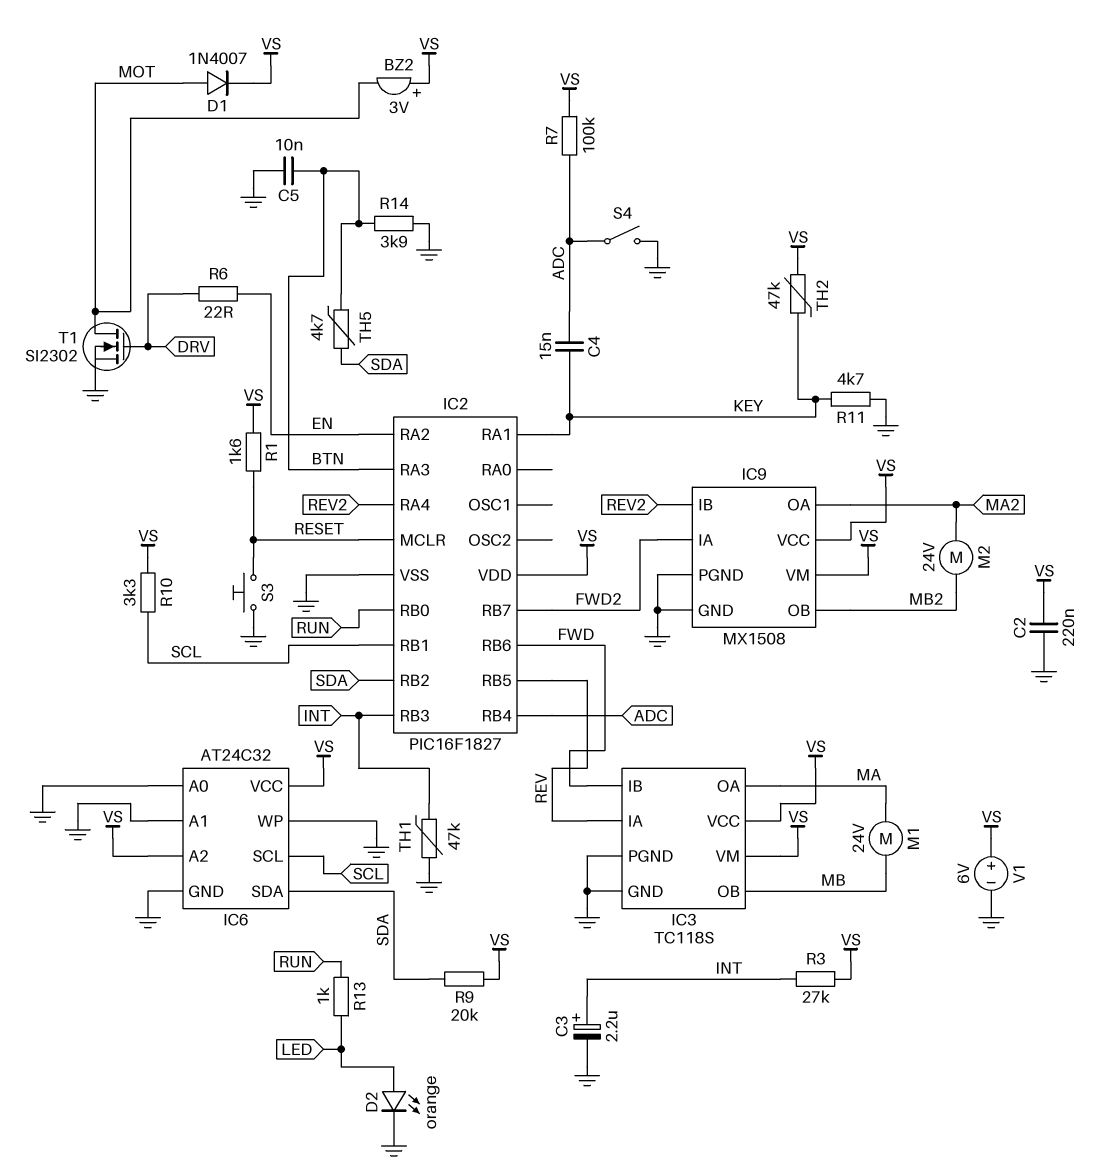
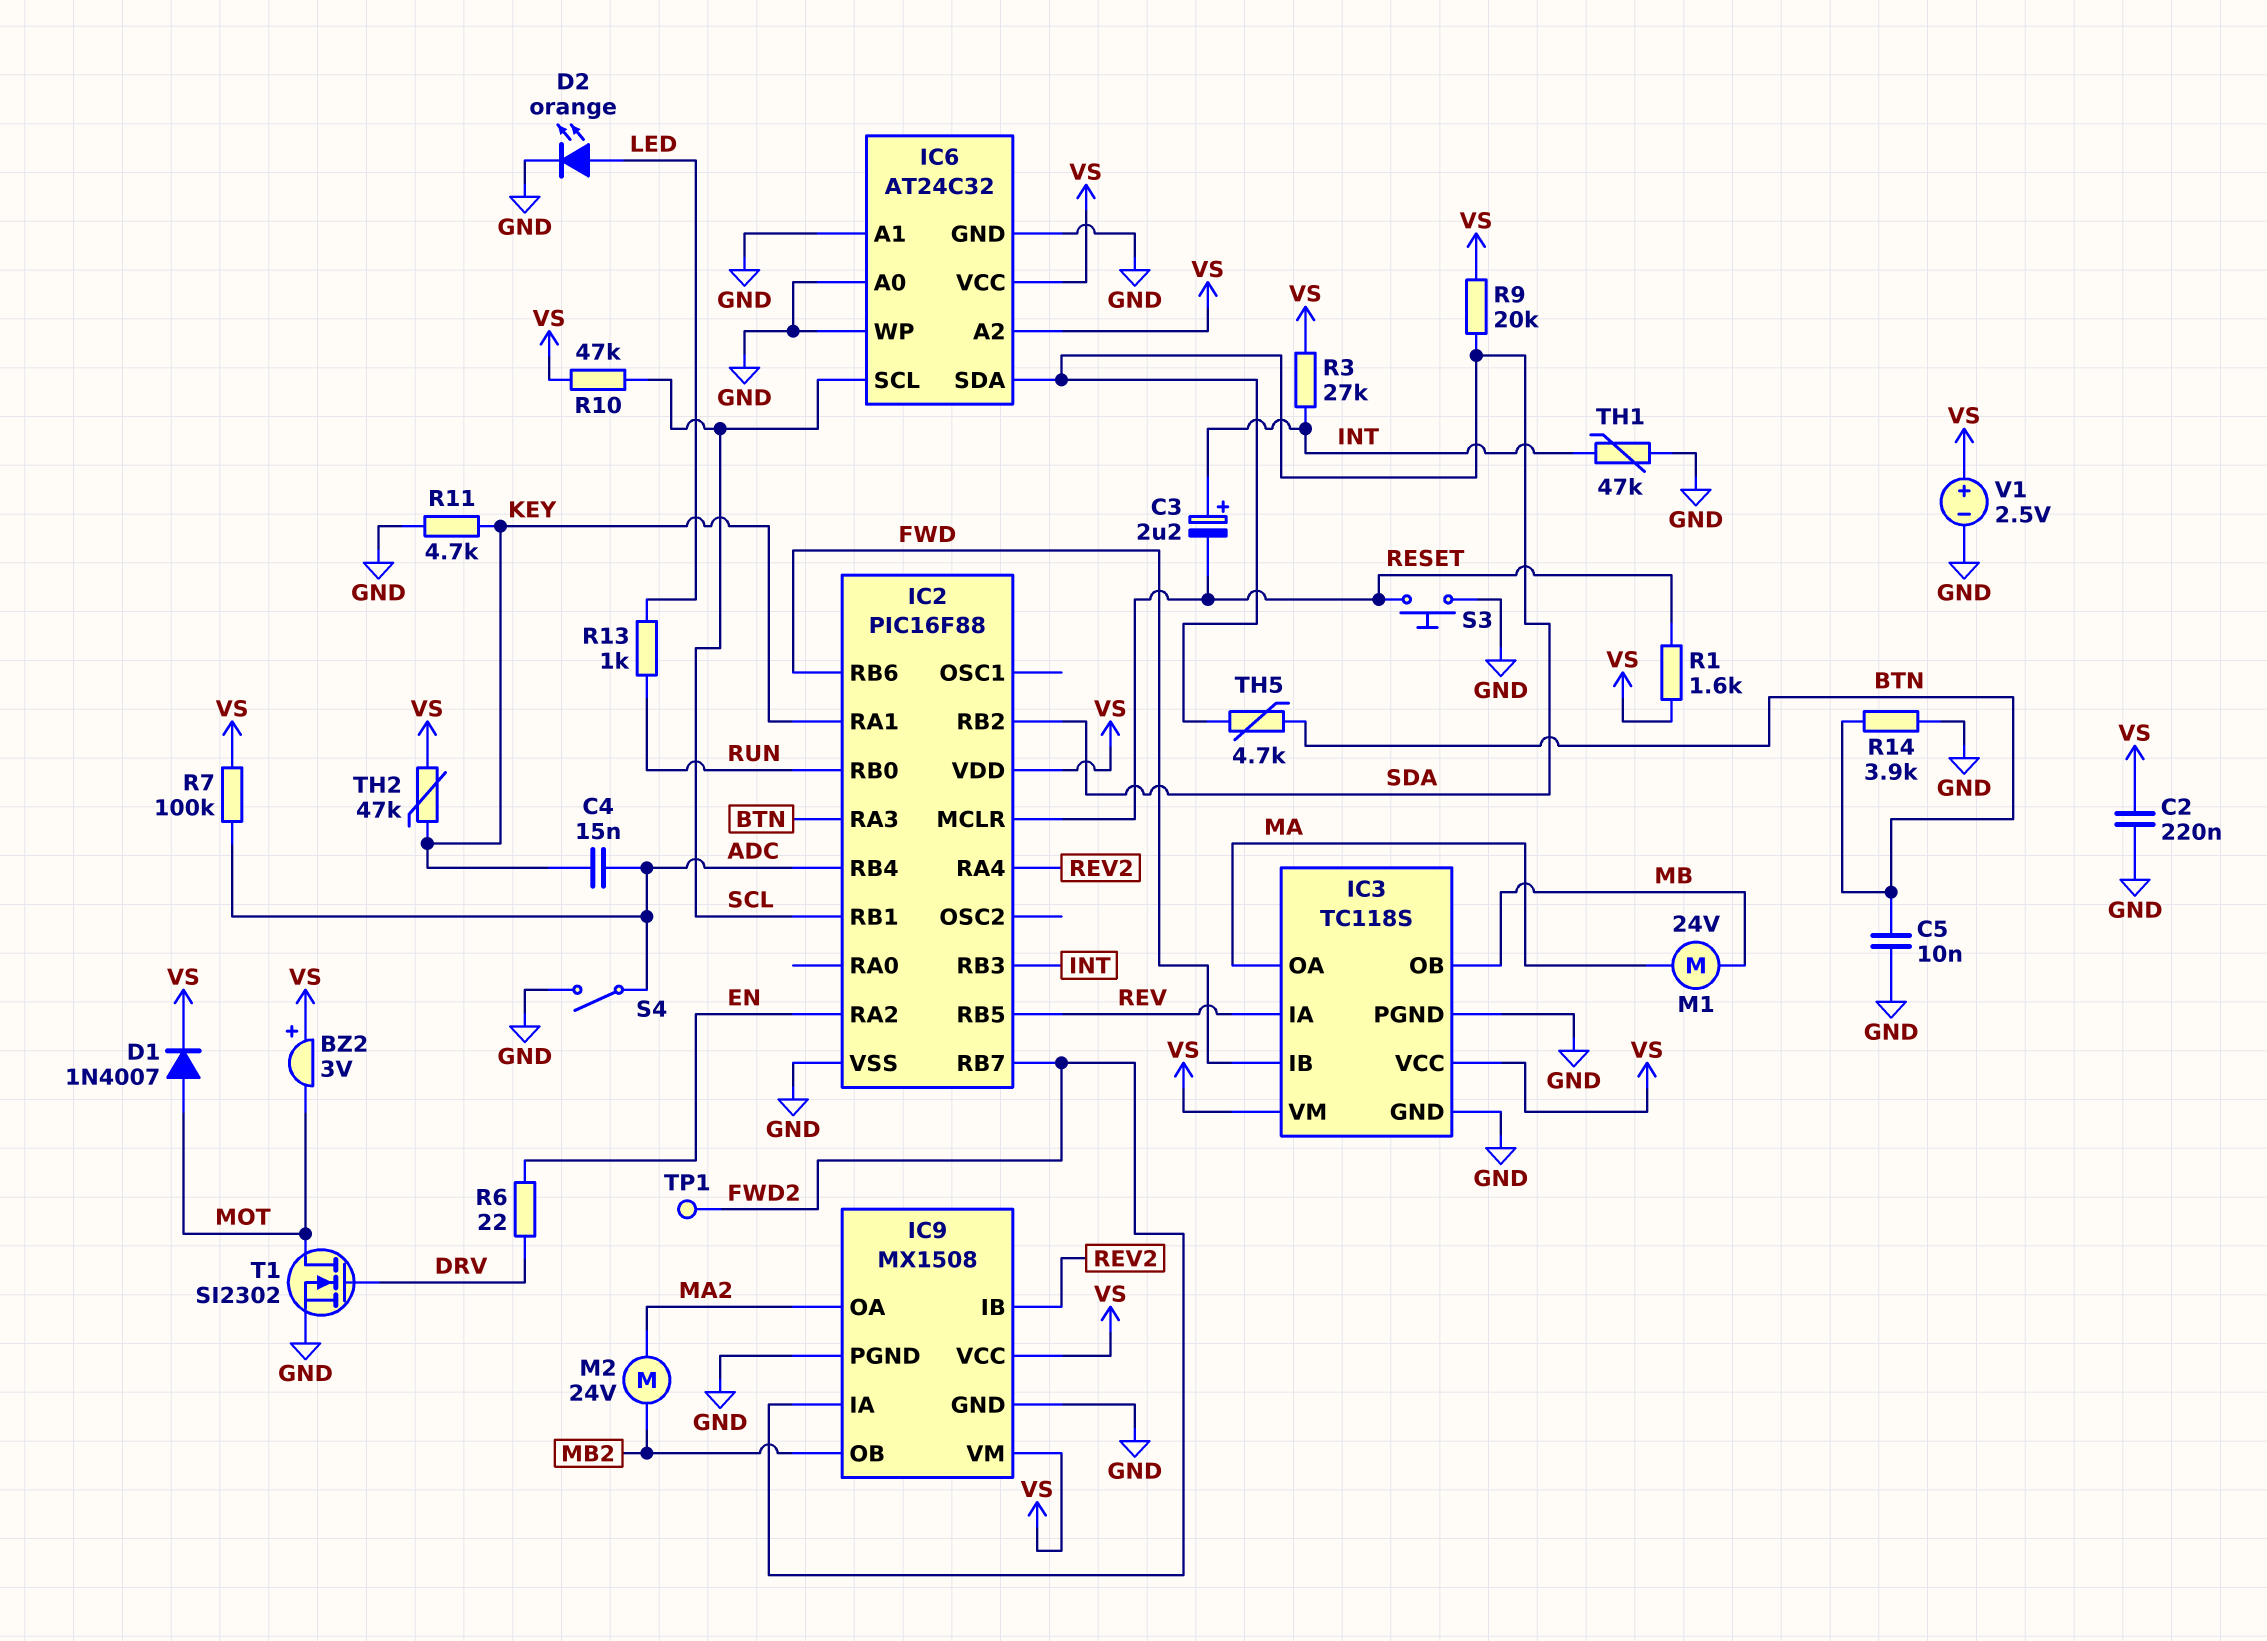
C3: 2.2uF (plus INT, minus GND) -> 2.2uF (plus INT, minus RESET)
IC2: PIC16F1827 -> PIC16F88
R10: 3.3k (SCL, VS) -> 47k (SCL, VS)
TP1: none -> test point (FWD2)
V1: 6V (plus VS, minus GND) -> 2.5V (plus VS, minus GND)

